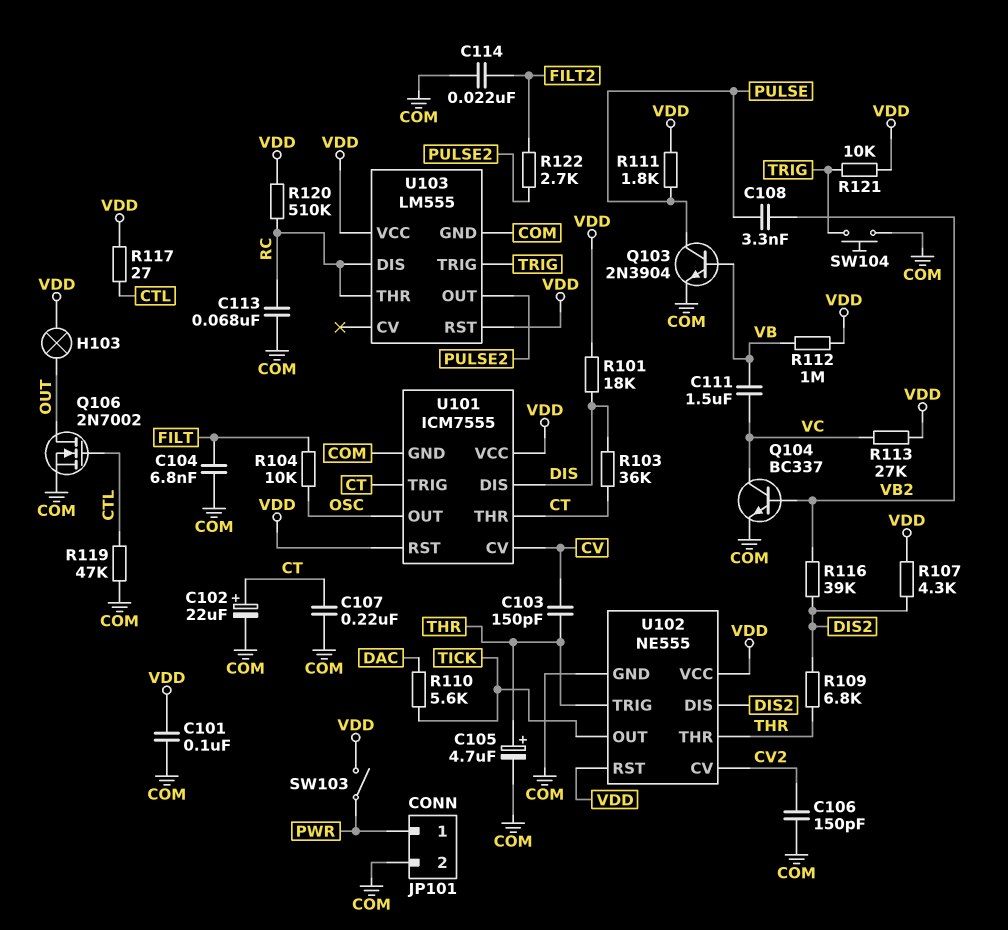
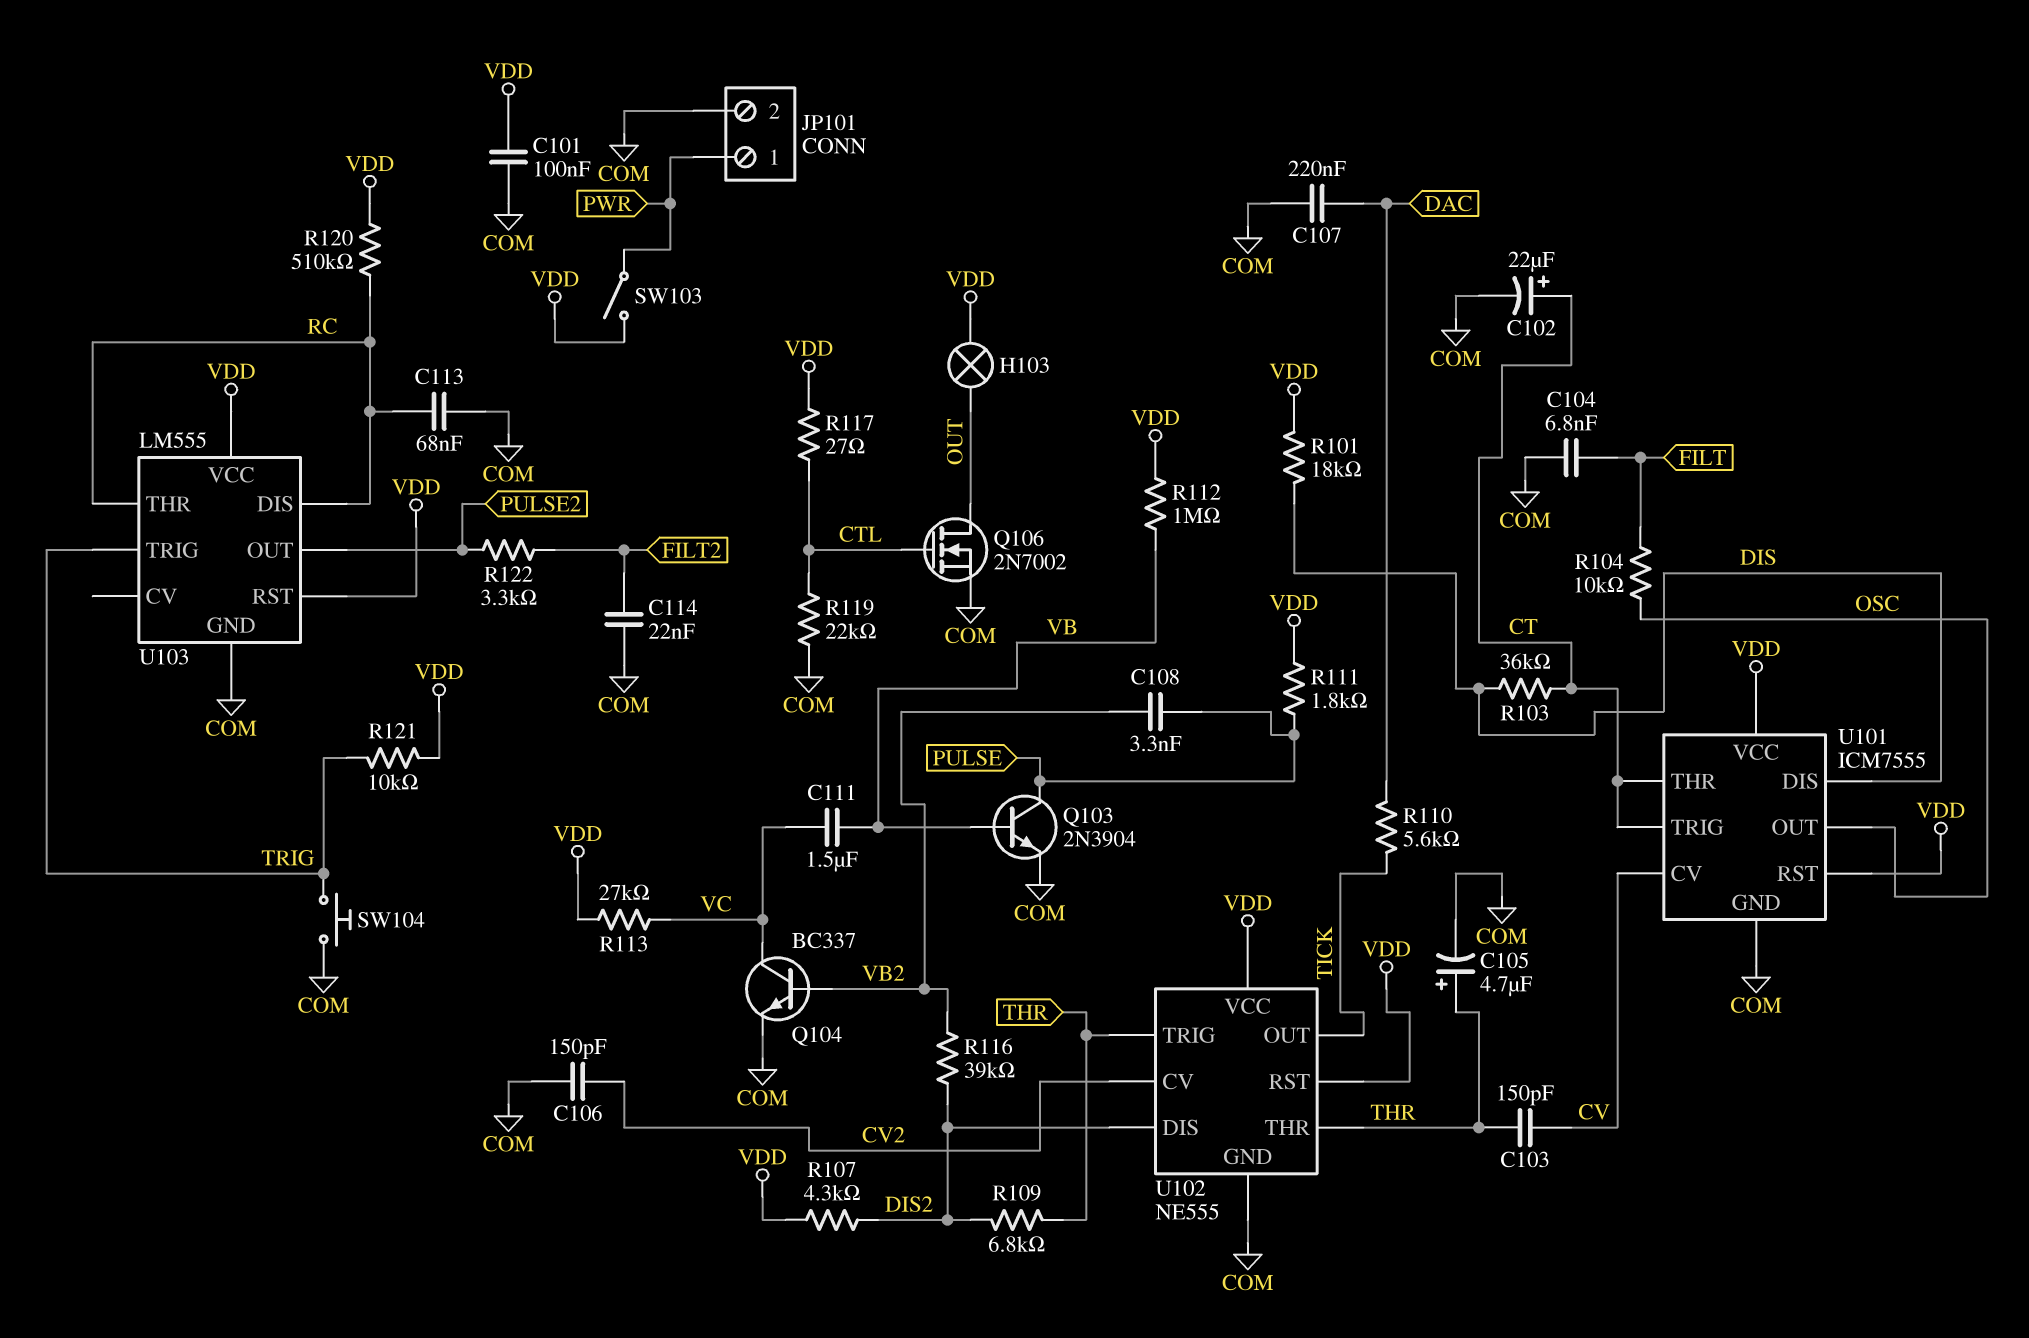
C107: 220nF (COM, CT) -> 220nF (COM, DAC)
R119: 47k (COM, CTL) -> 22k (COM, CTL)
R122: 2.7k (FILT2, PULSE2) -> 3.3k (FILT2, PULSE2)

